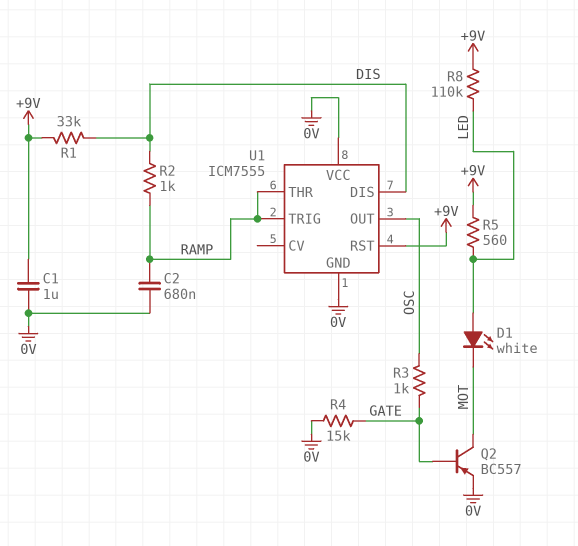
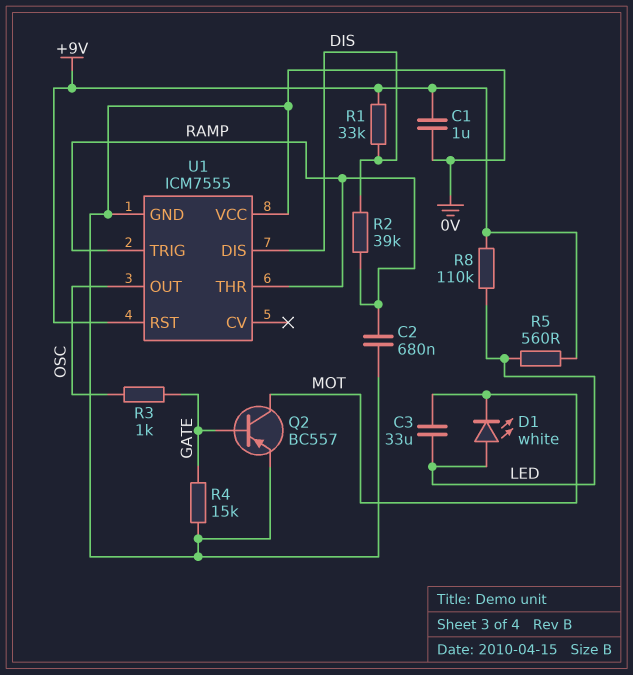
C3: none -> 33uF (LED, MOT)
R2: 1k (DIS, RAMP) -> 39k (DIS, RAMP)

